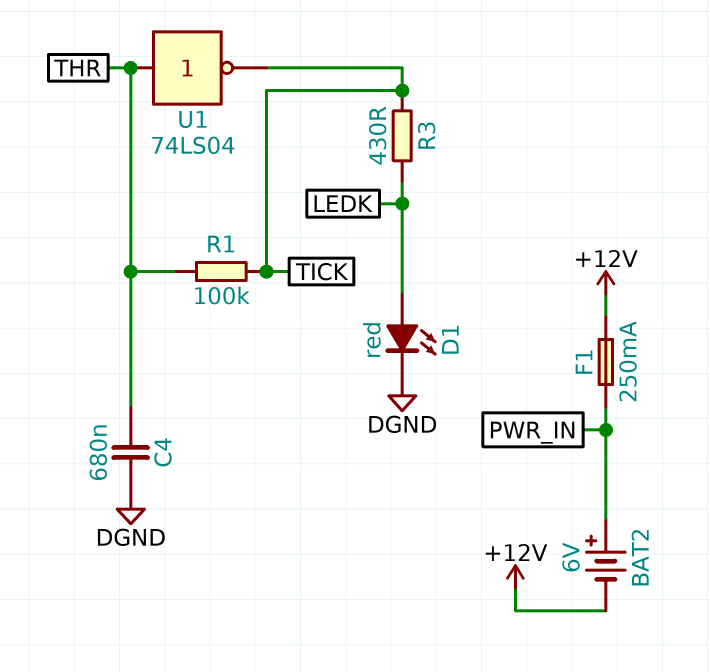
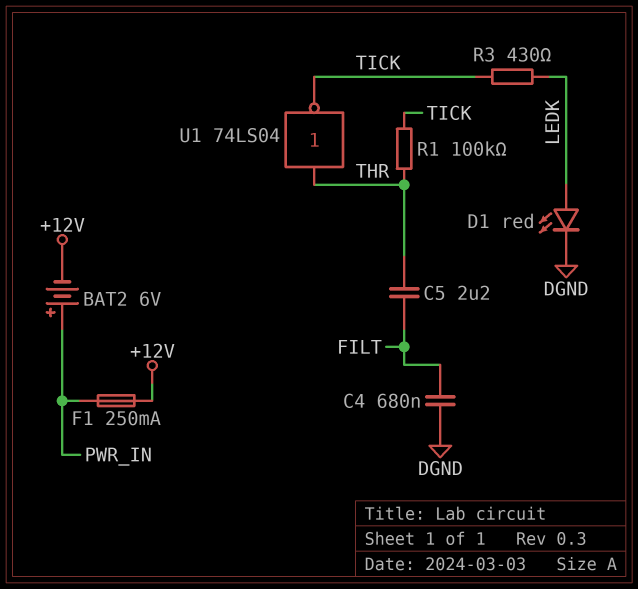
C4: 680nF (DGND, THR) -> 680nF (DGND, FILT)
C5: none -> 2.2uF (FILT, THR)

